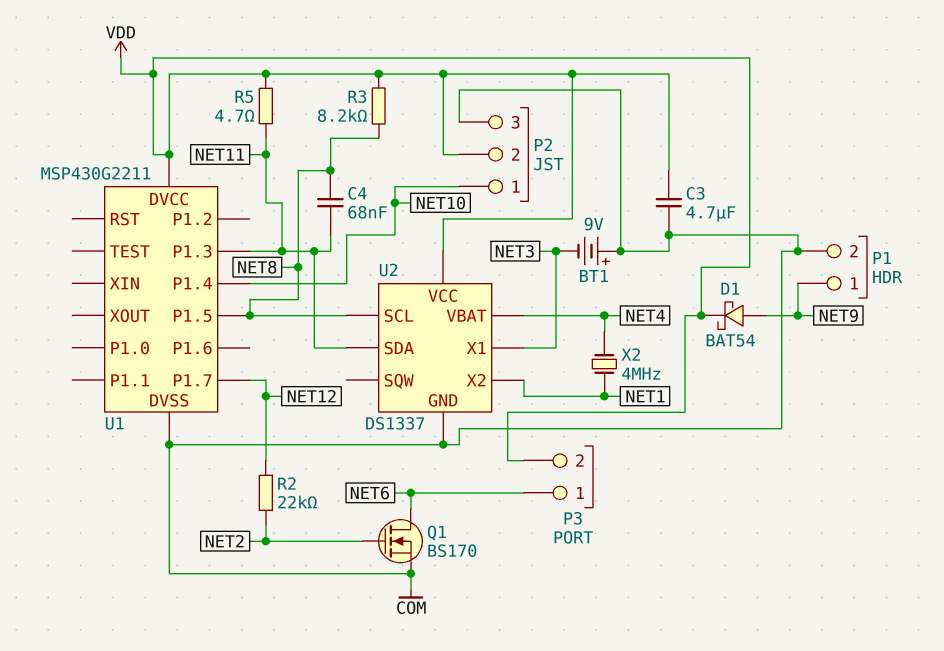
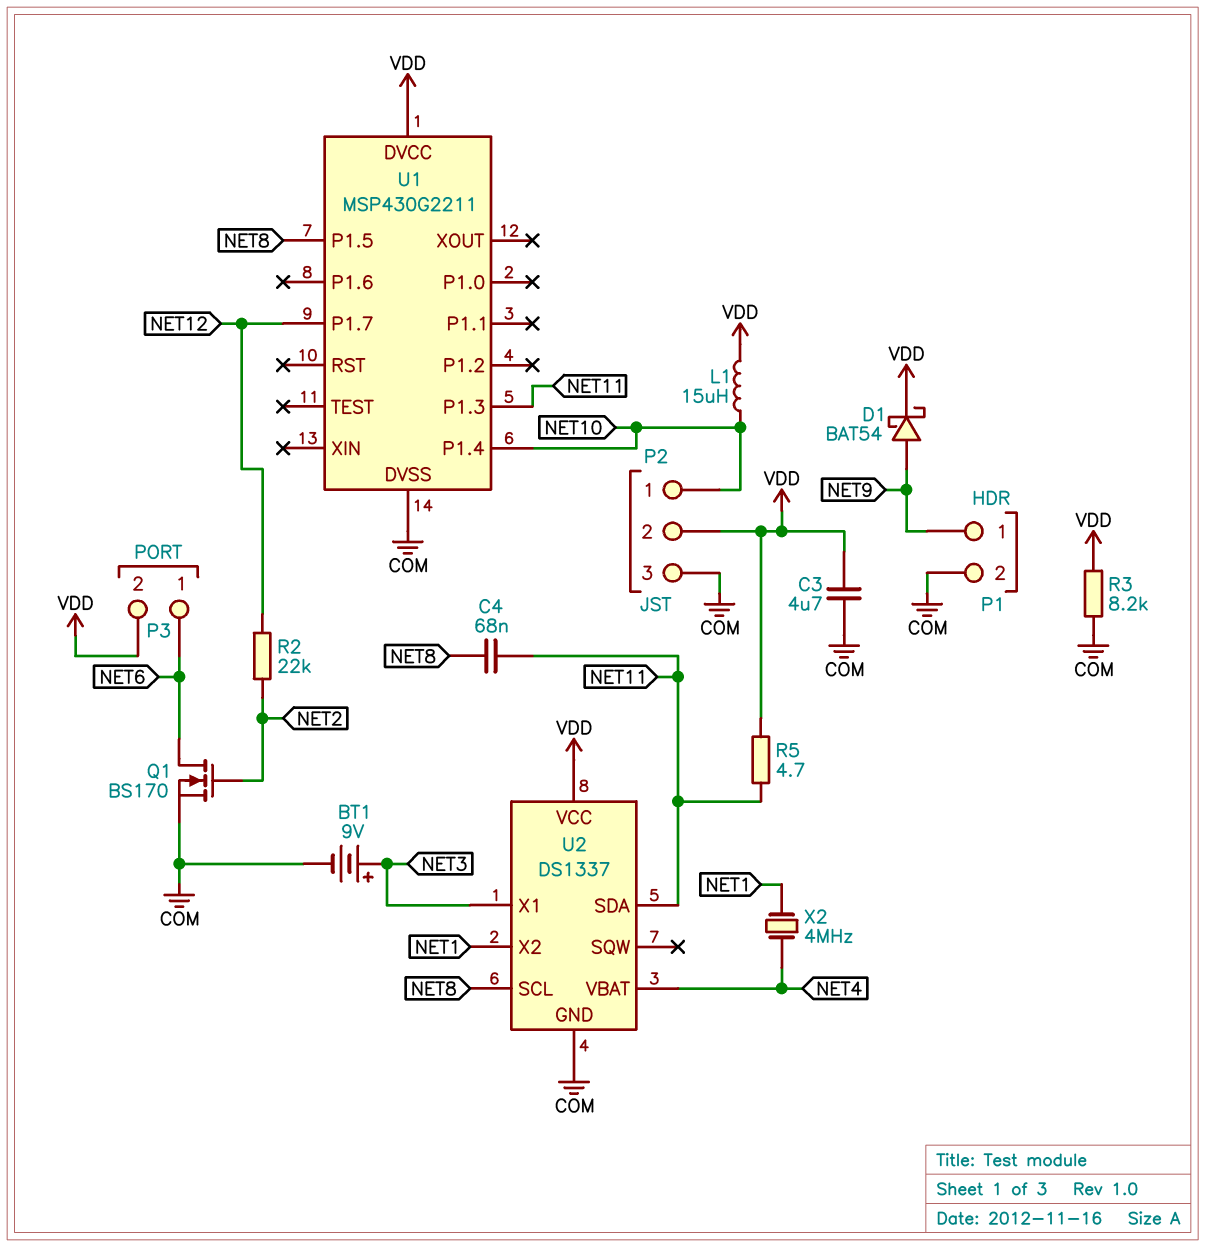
BT1: 9V (plus COM, minus NET3) -> 9V (plus NET3, minus COM)
L1: none -> 15uH (NET10, VDD)
R3: 8.2k (NET8, VDD) -> 8.2k (COM, VDD)

